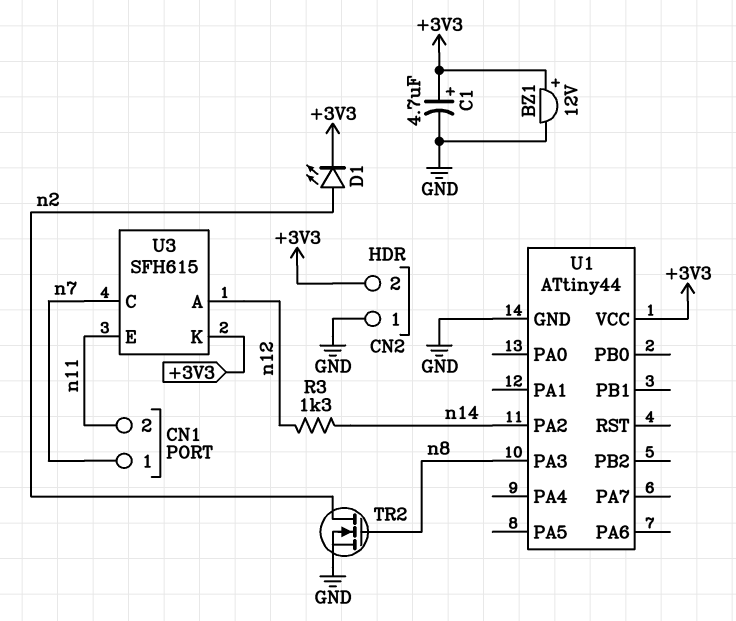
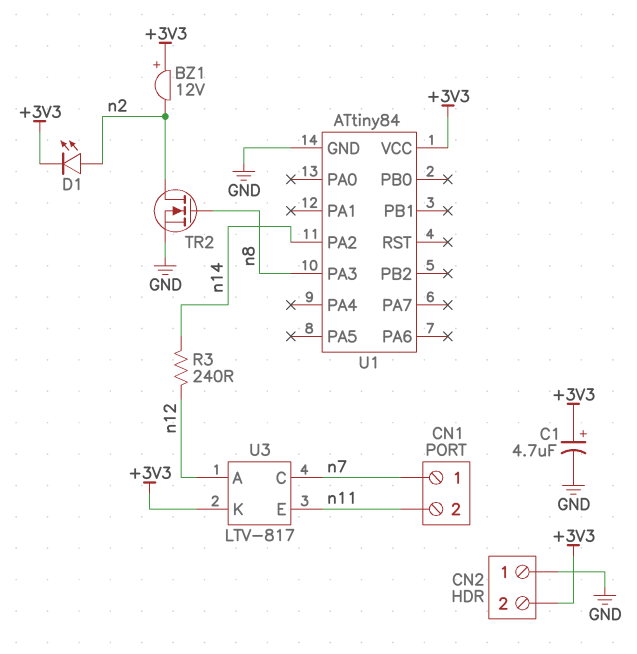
BZ1: buzzer 12V (plus +3V3, minus GND) -> buzzer 12V (plus +3V3, minus n2)
R3: 1.3k (n12, n14) -> 240 (n12, n14)
U1: ATtiny44 -> ATtiny84
U3: SFH615 -> LTV-817

